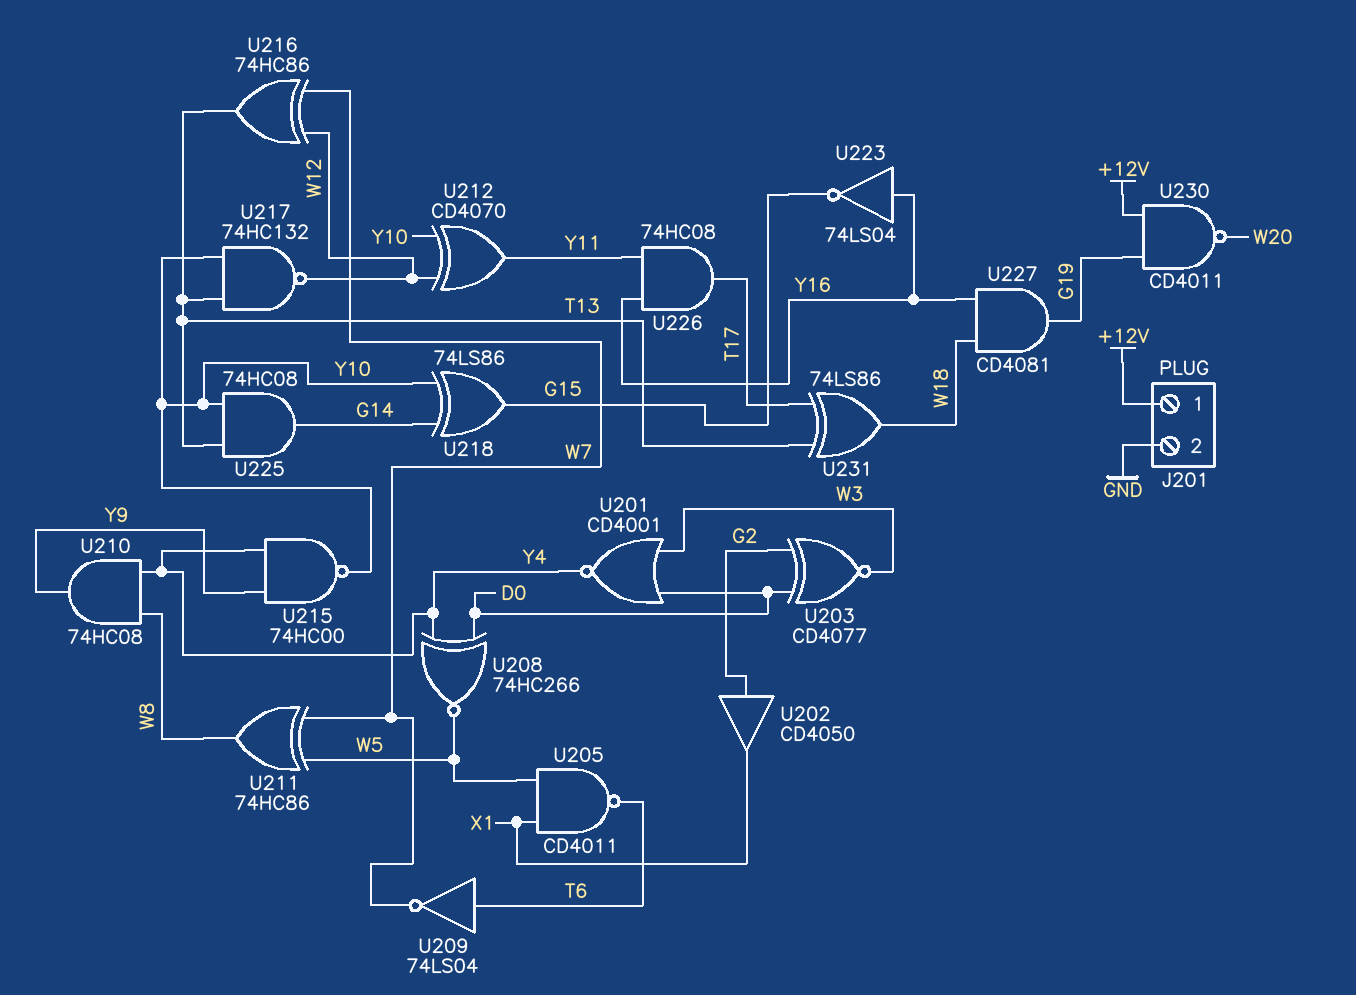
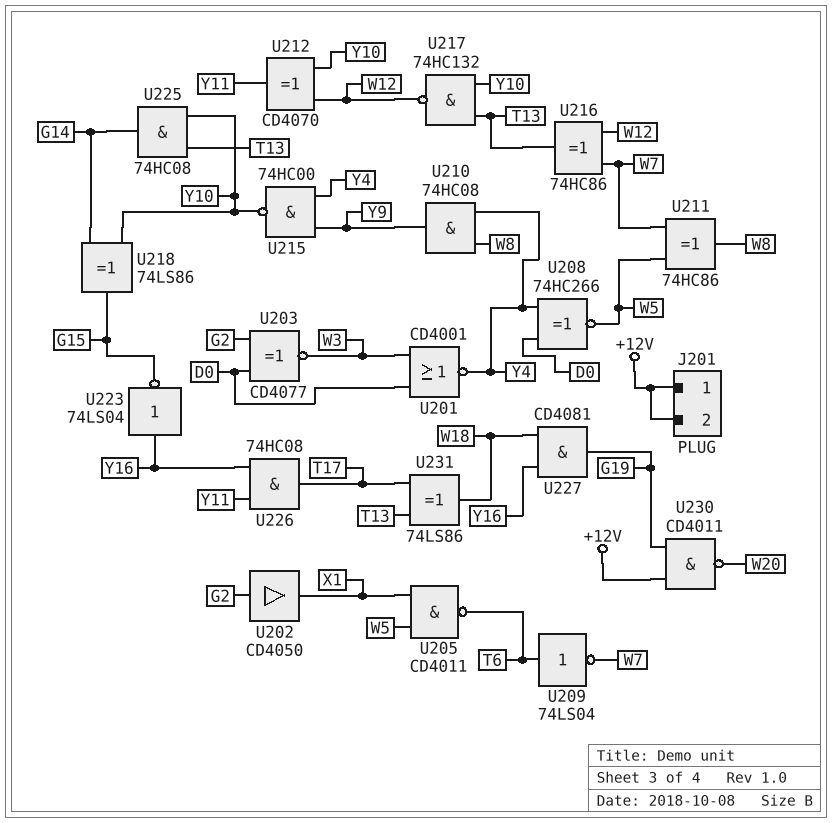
J201 pin 2: GND -> +12V

